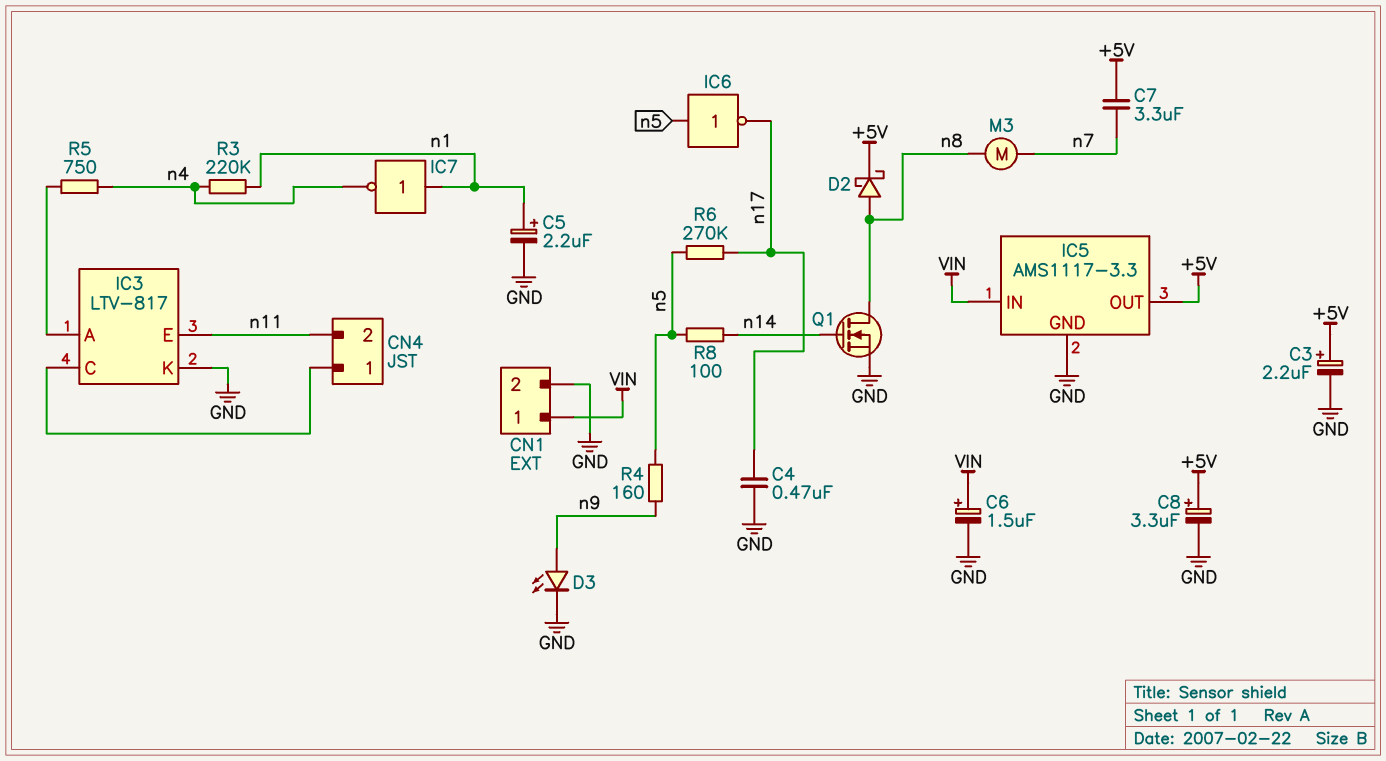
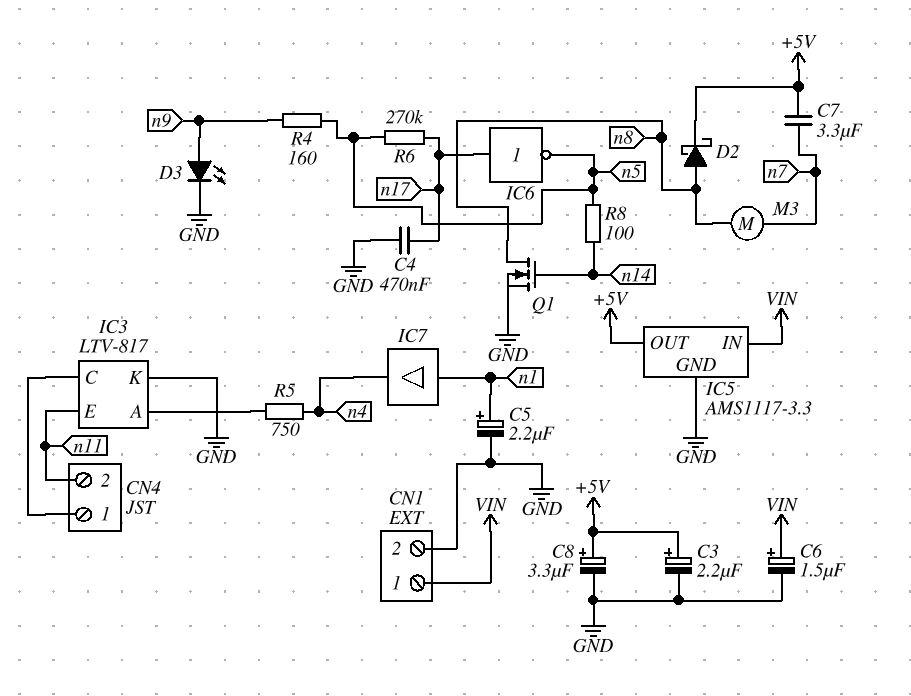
IC6: NOT (in n5, out n17) -> NOT (in n17, out n5)
IC7: NOT (in n1, out n4) -> buffer (in n1, out n4)
R3: 220k (n1, n4) -> none

